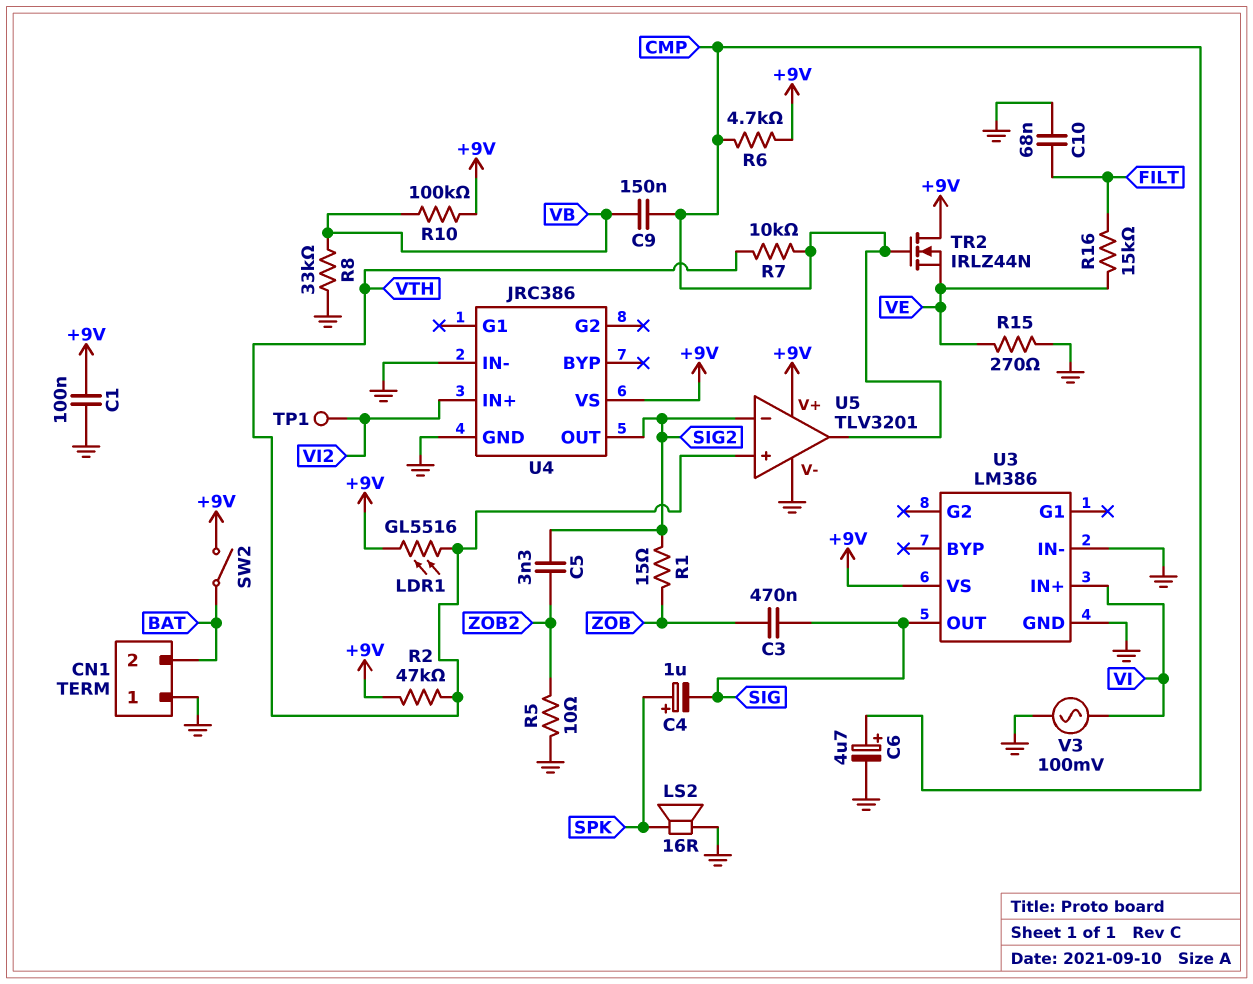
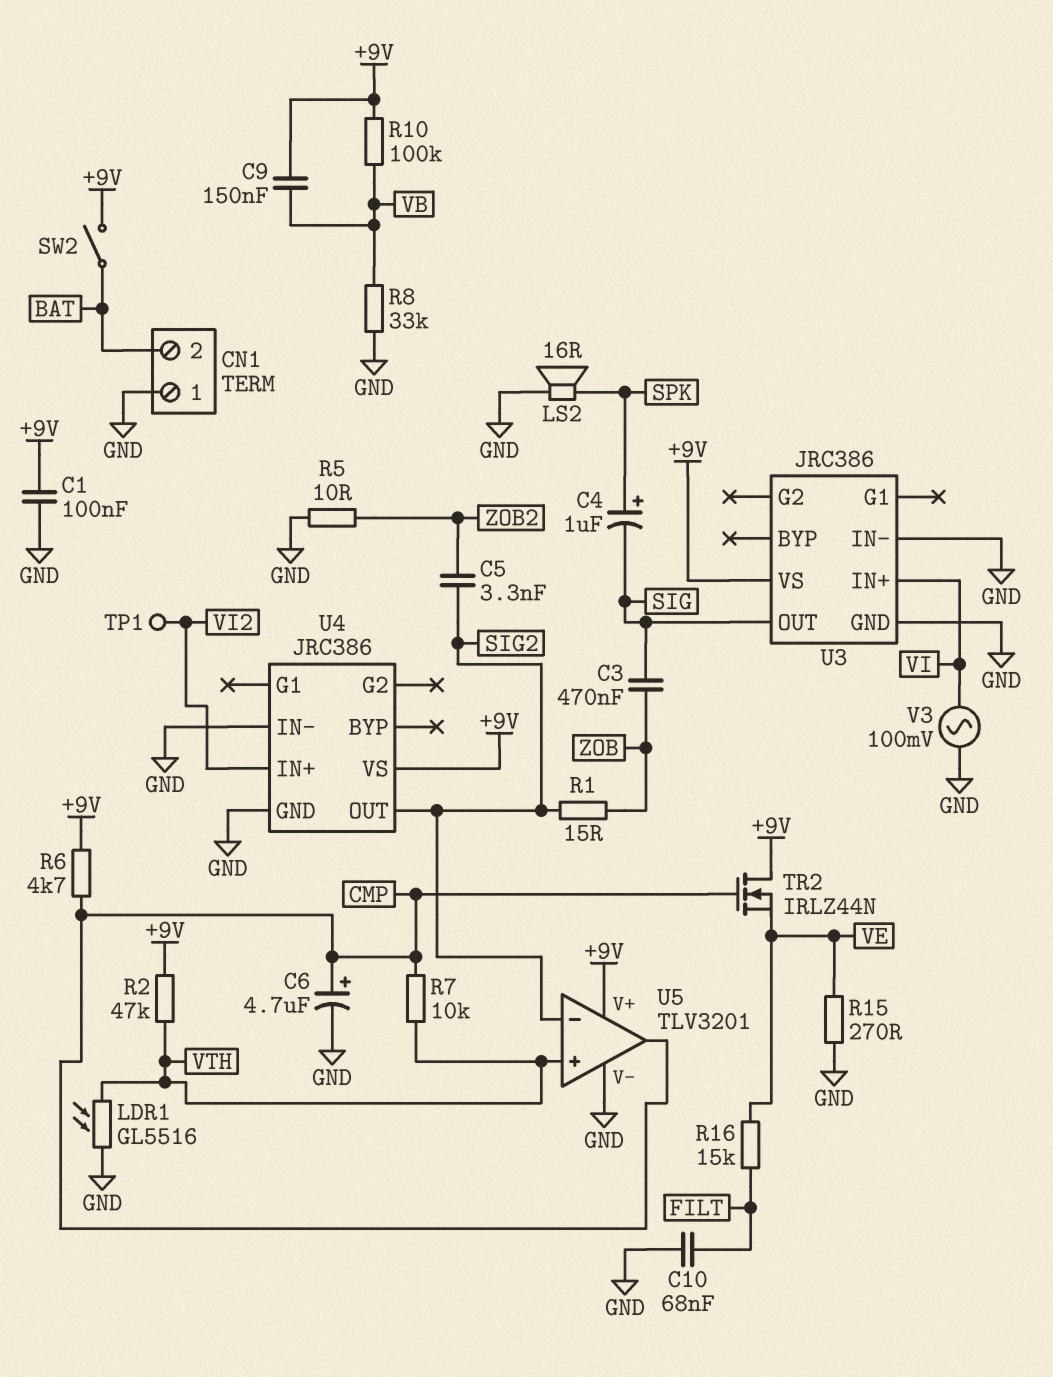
C9: 150nF (CMP, VB) -> 150nF (+9V, VB)
LDR1: GL5516 (+9V, VTH) -> GL5516 (GND, VTH)
U3: LM386 -> JRC386

